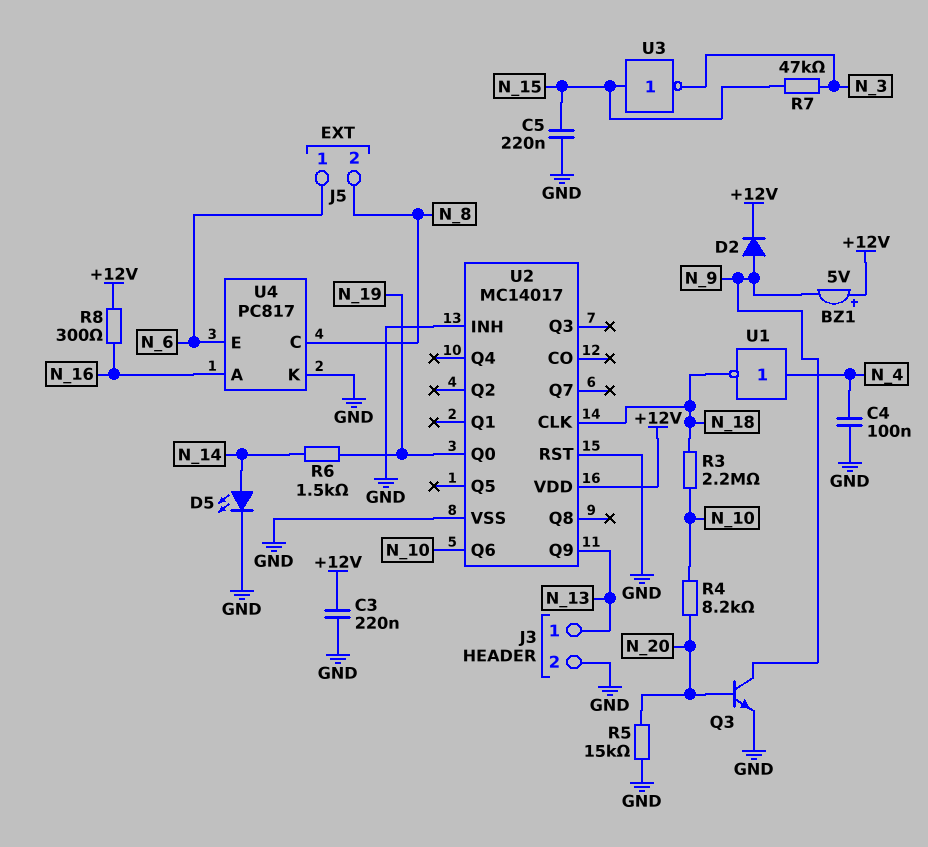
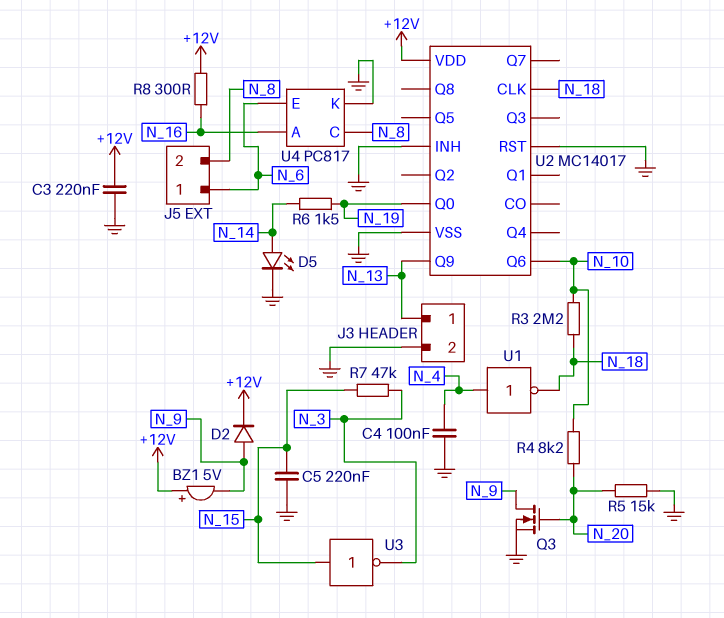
Q3: NPN (B N_20, C N_9, E GND) -> NMOS (G N_20, D N_9, S GND)

